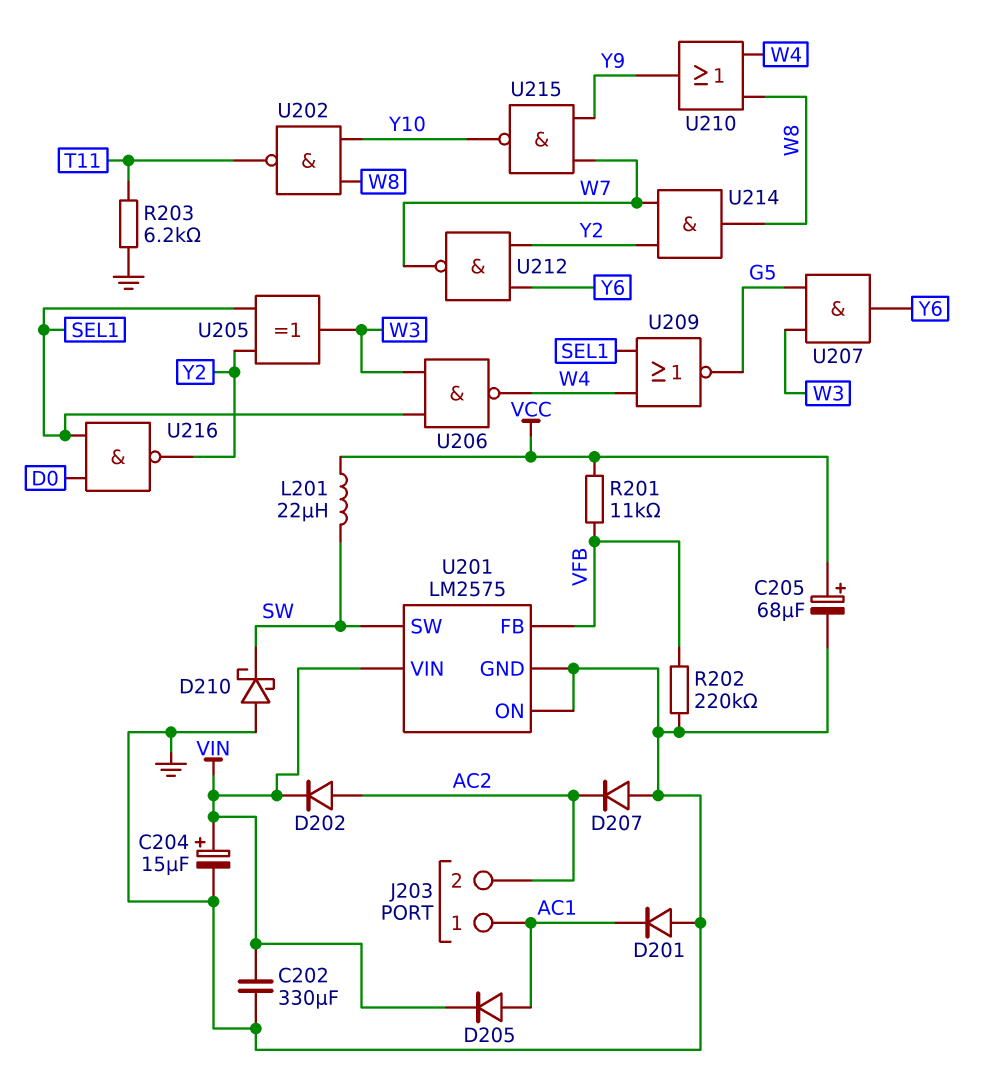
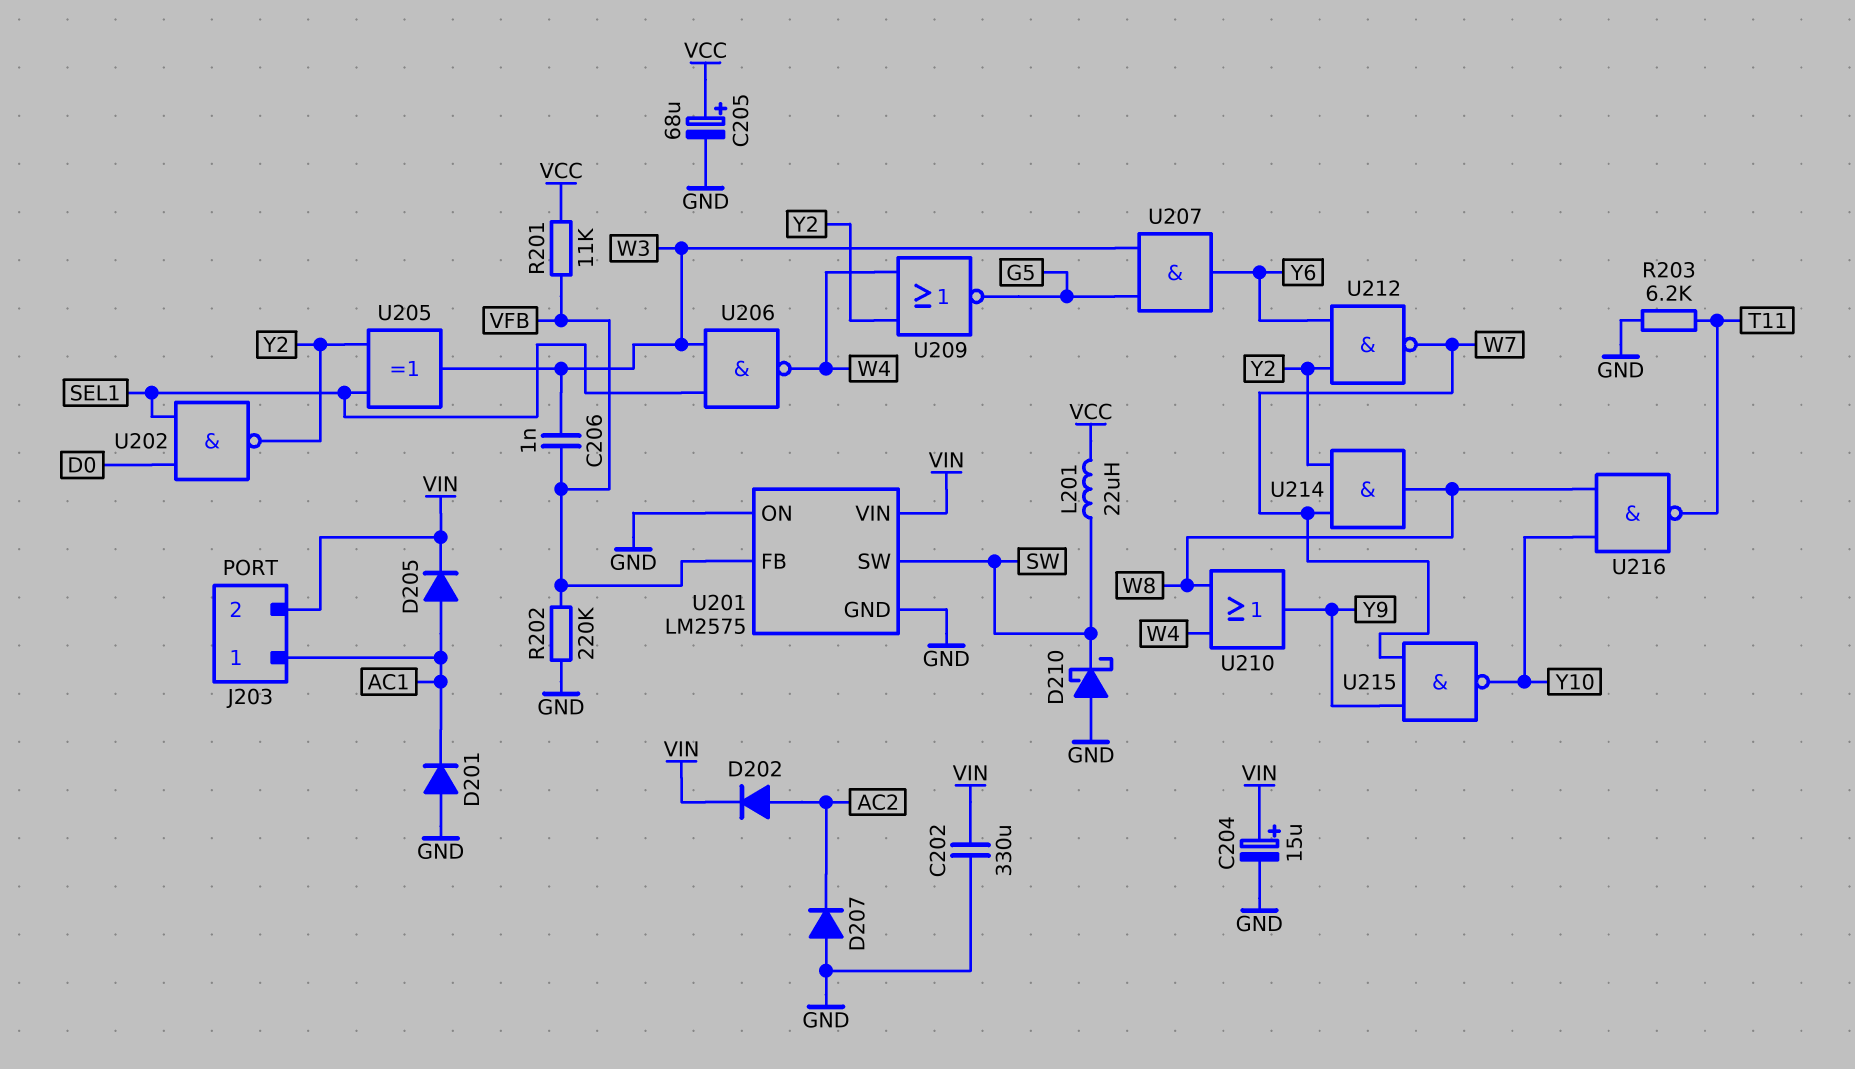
C206: none -> 1nF (VFB, W3)
J203 pin 2: AC2 -> VIN
U202: NAND (in W8, in Y10, out T11) -> NAND (in D0, in SEL1, out Y2)
U209: NOR (in SEL1, in W4, out G5) -> NOR (in W4, in Y2, out G5)
U216: NAND (in D0, in SEL1, out Y2) -> NAND (in W8, in Y10, out T11)

